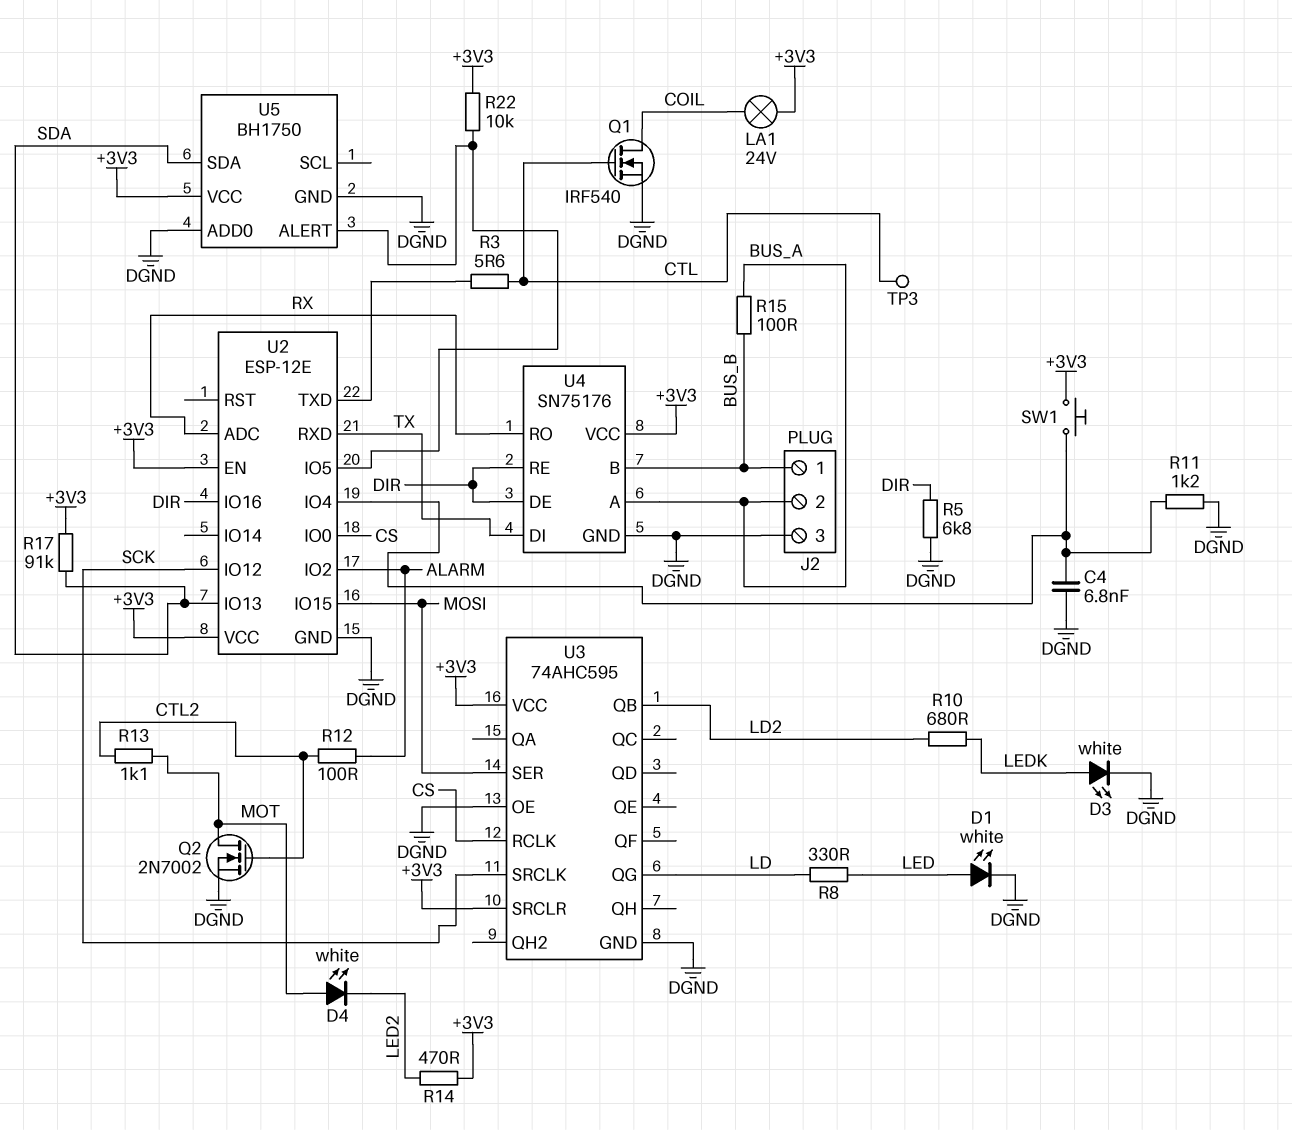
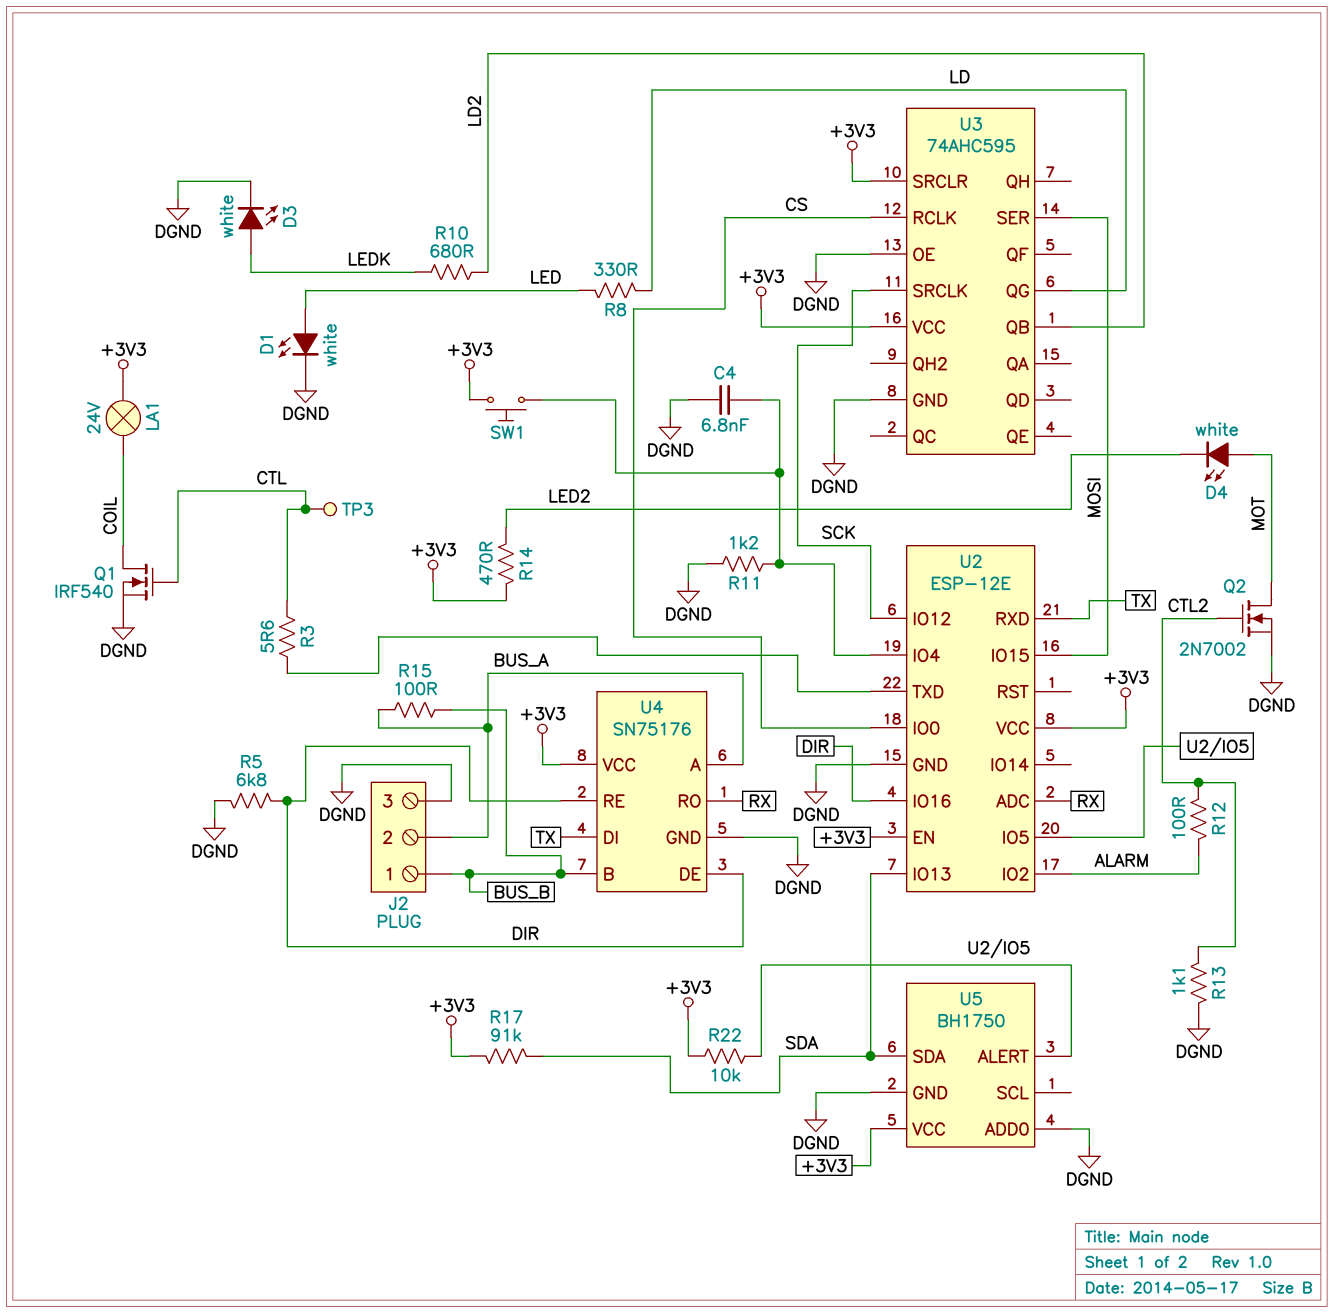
R13: 1.1k (CTL2, MOT) -> 1.1k (CTL2, DGND)

